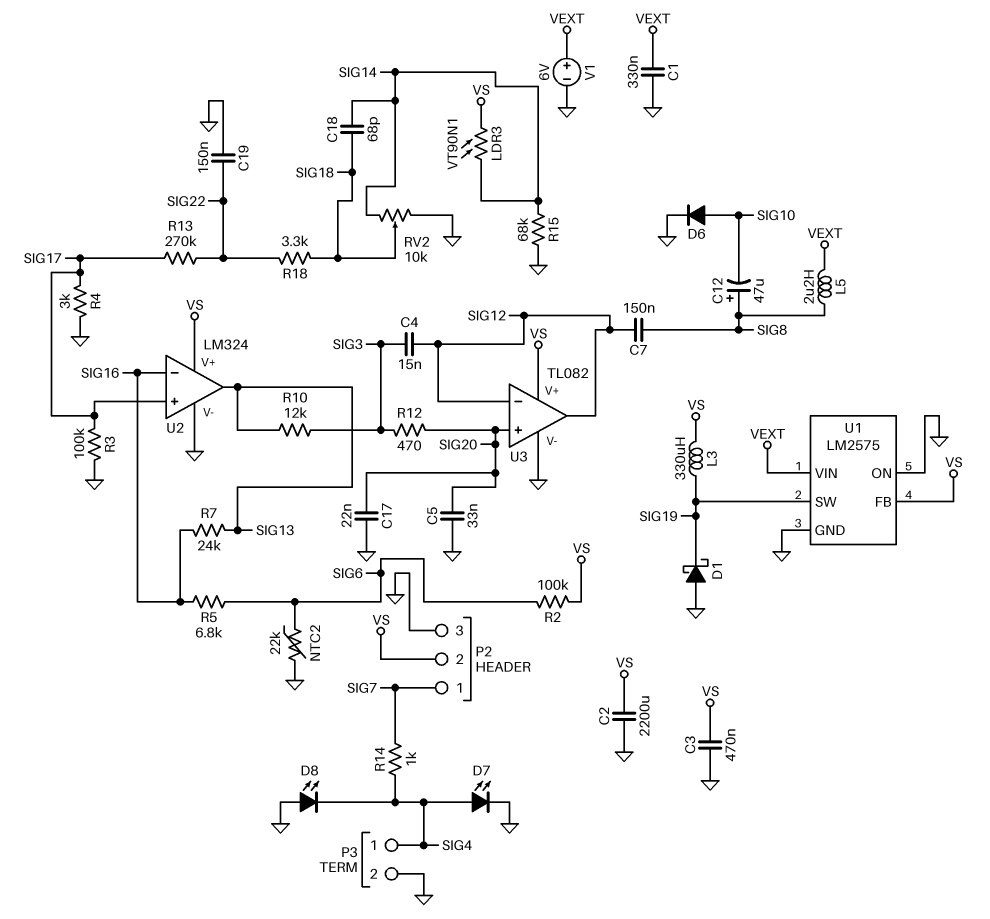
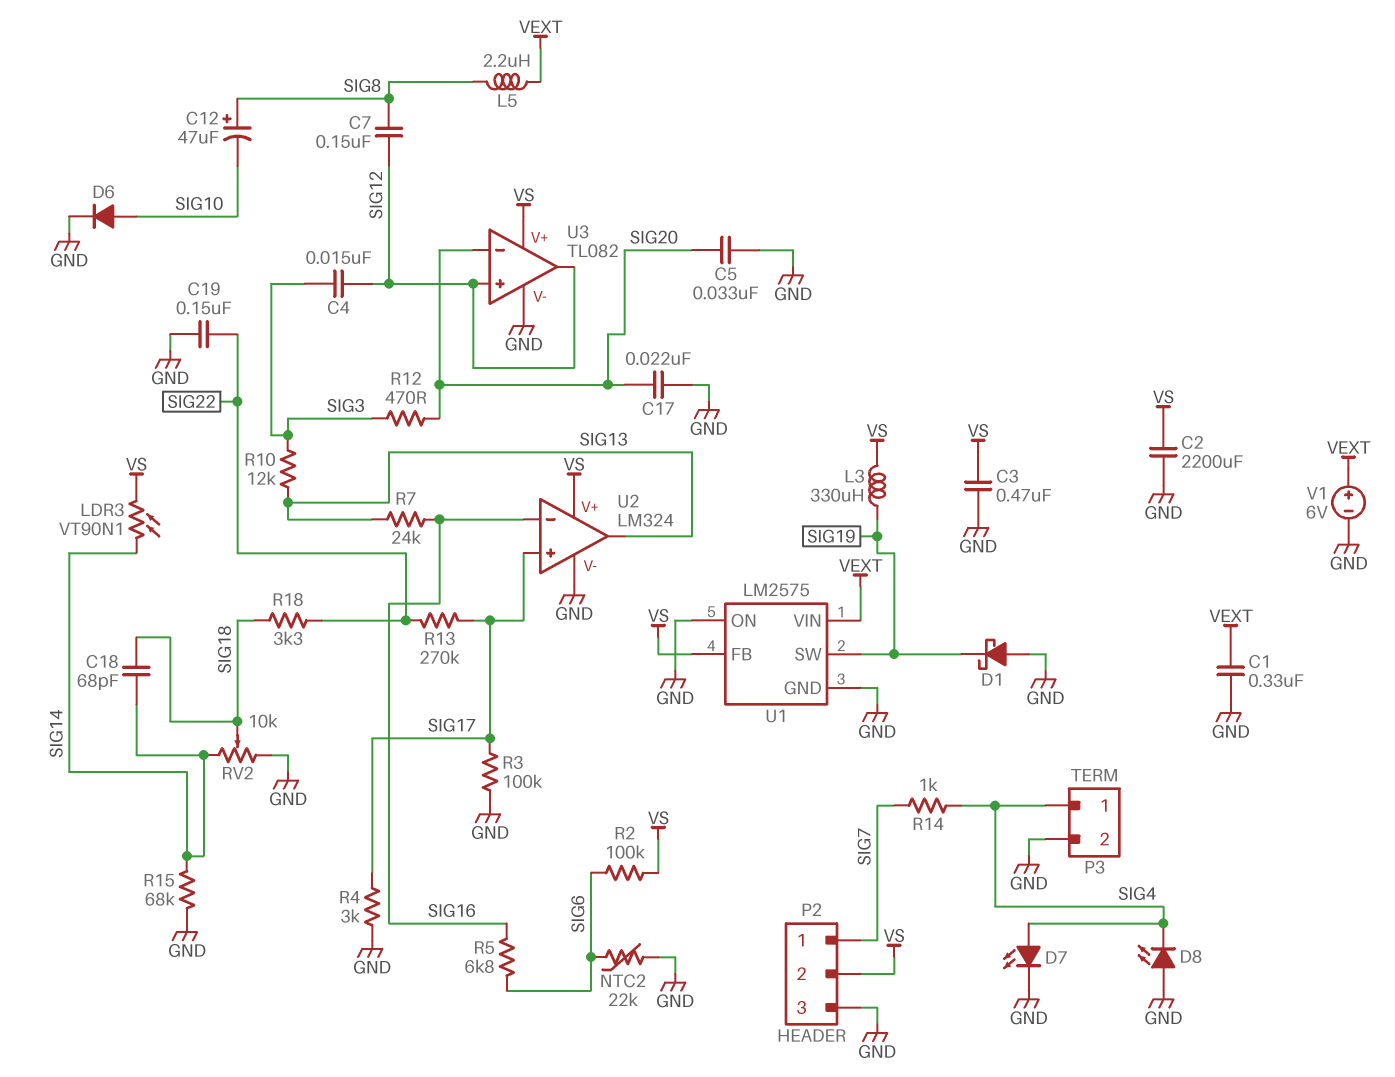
U3 pin in+: SIG20 -> SIG12
U3 pin in-: SIG12 -> SIG20

